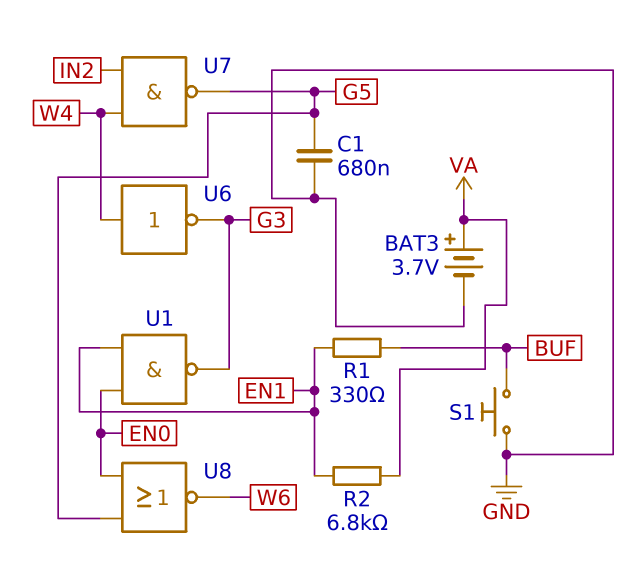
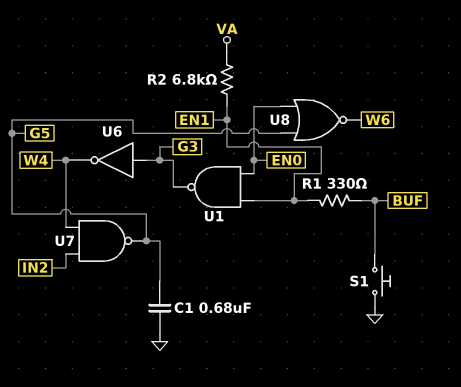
BAT3: 3.7V (plus VA, minus GND) -> none
U6: NOT (in W4, out G3) -> NOT (in G3, out W4)

